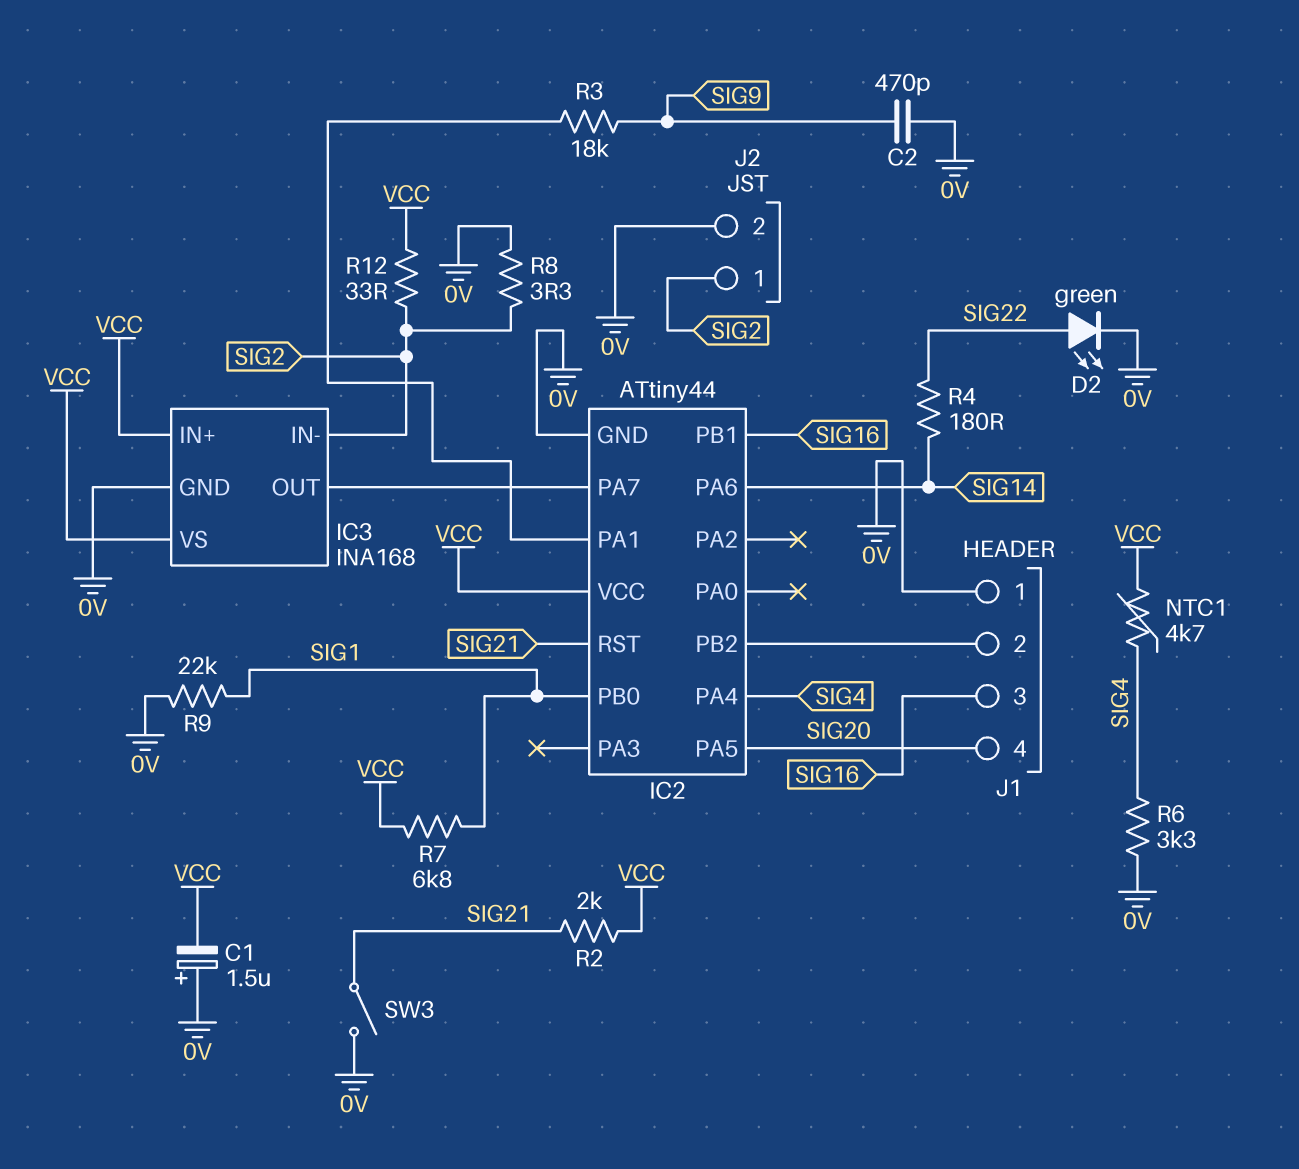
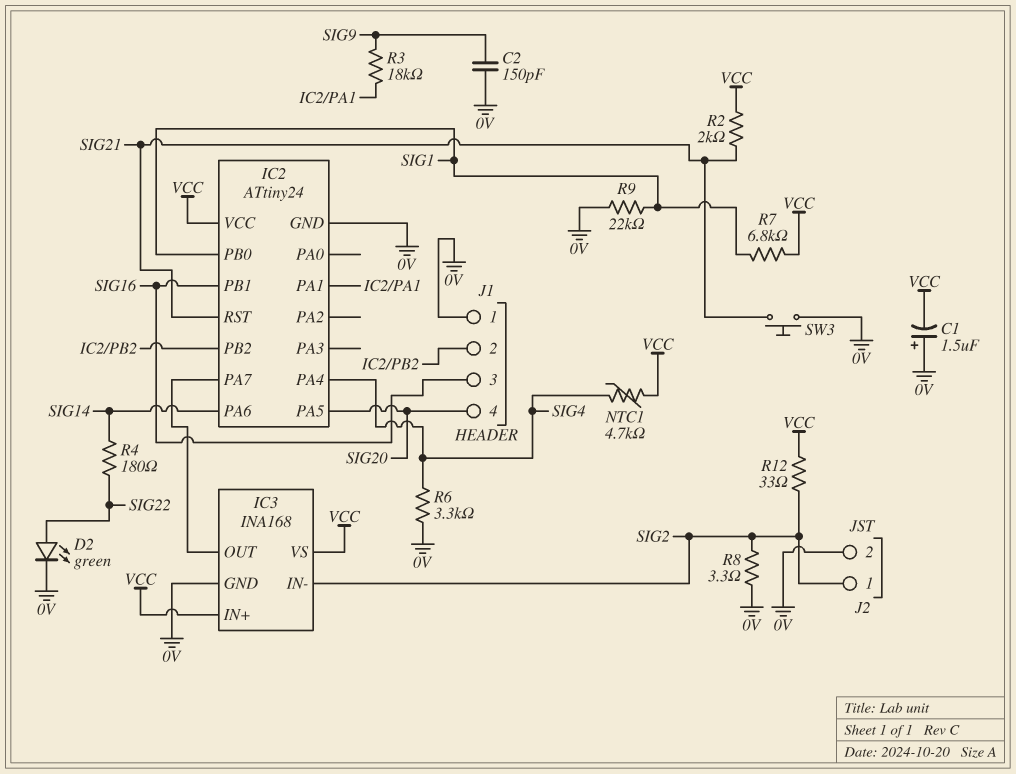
C2: 470pF (0V, SIG9) -> 150pF (0V, SIG9)
IC2: ATtiny44 -> ATtiny24
SW3: switch (0V, SIG21) -> button (0V, SIG21)

